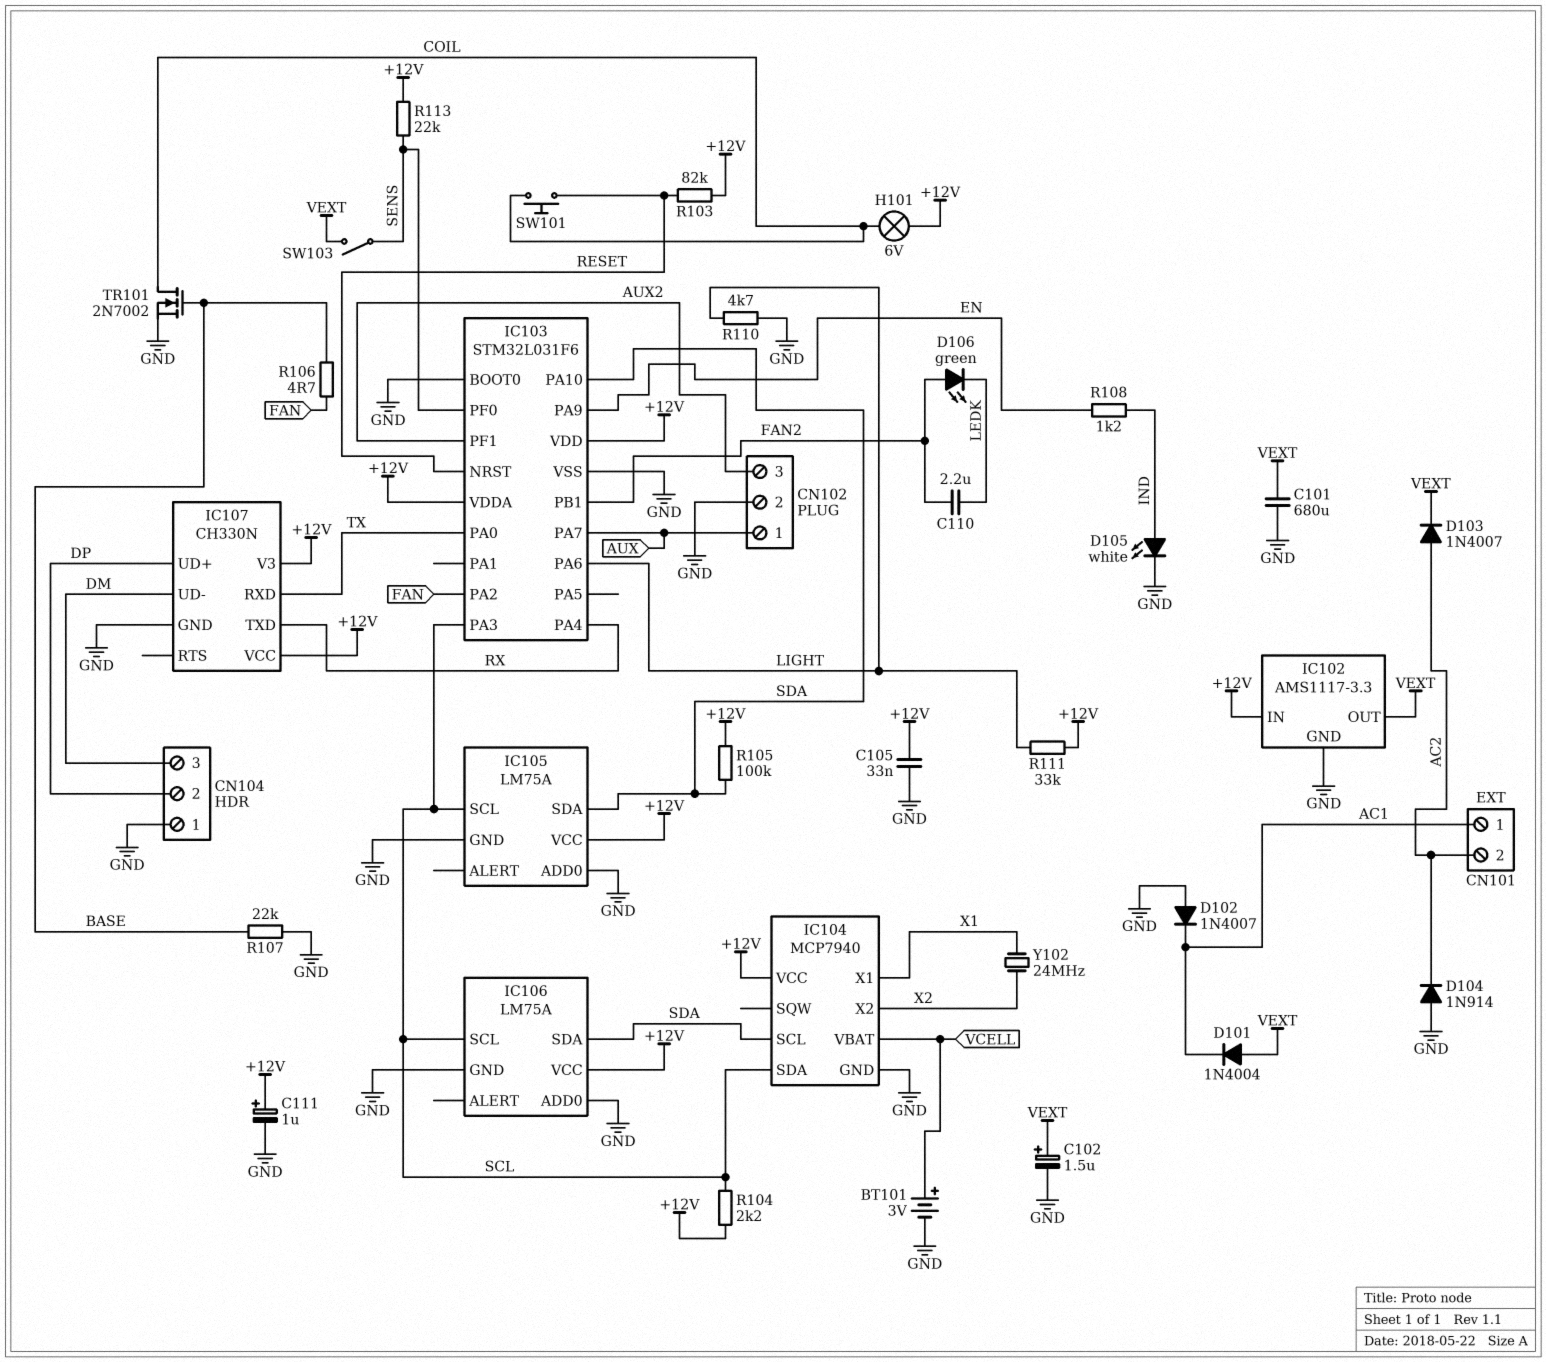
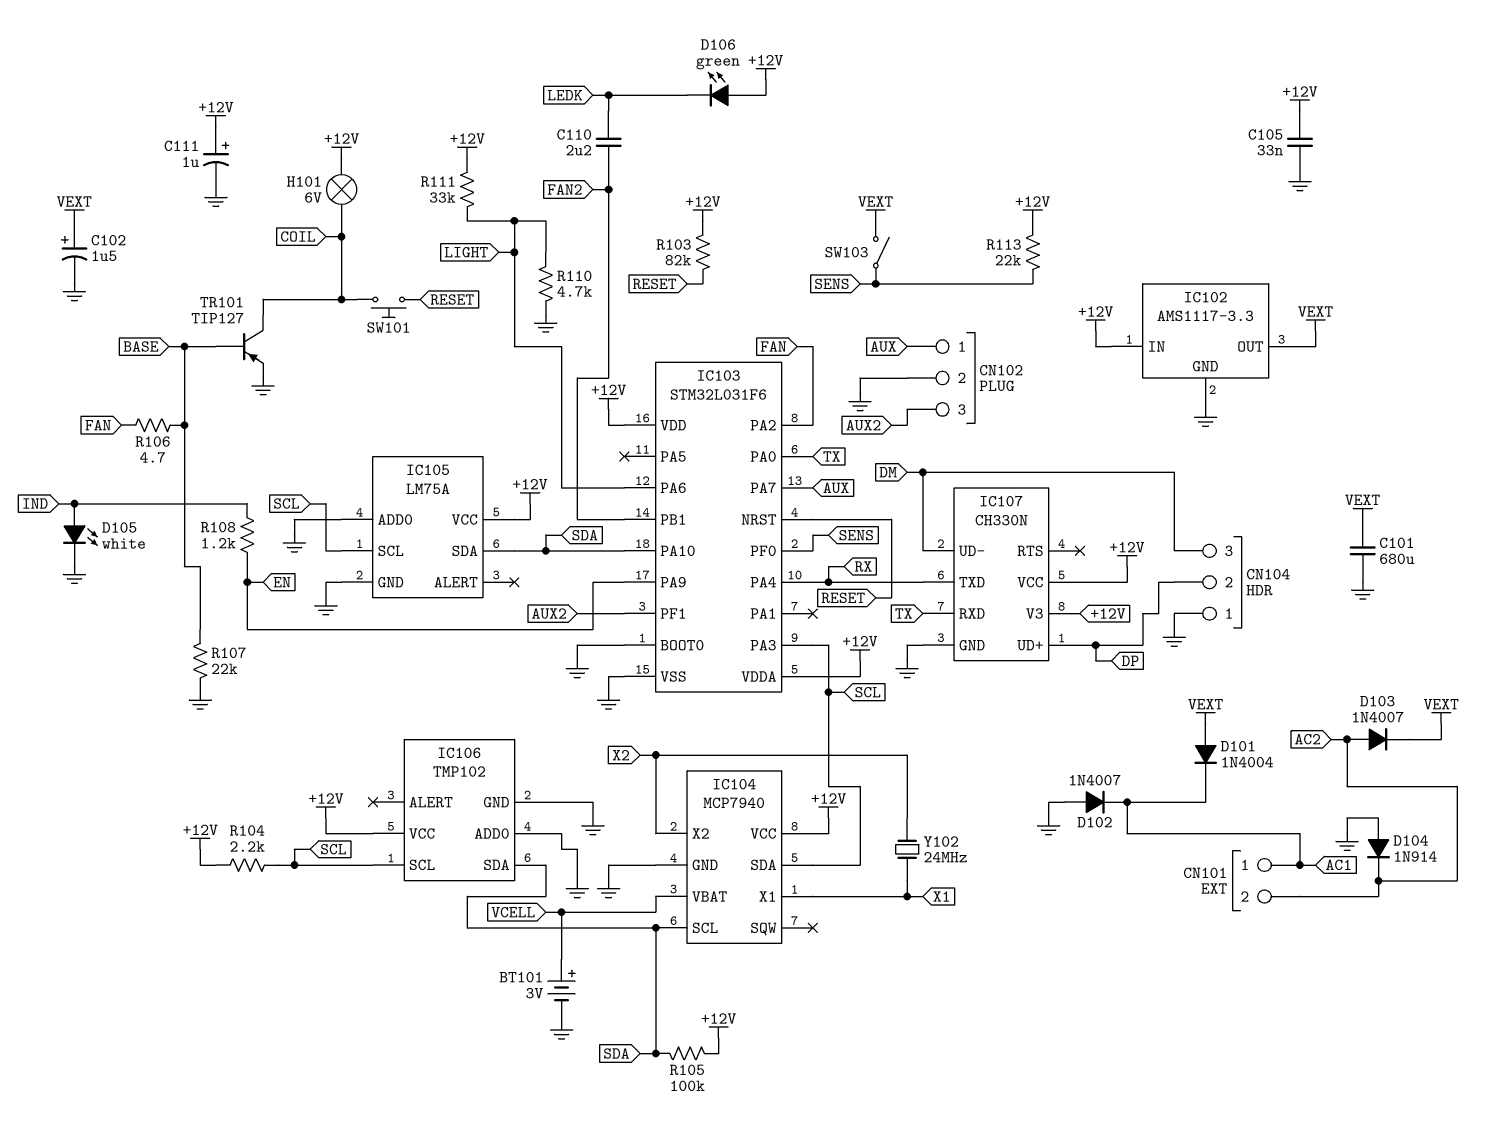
D106: LED green (A FAN2, K LEDK) -> LED green (A +12V, K LEDK)
IC106: LM75A -> TMP102
TR101: NMOS 2N7002 (G BASE, D COIL, S GND) -> PNP TIP127 (B BASE, C COIL, E GND)

